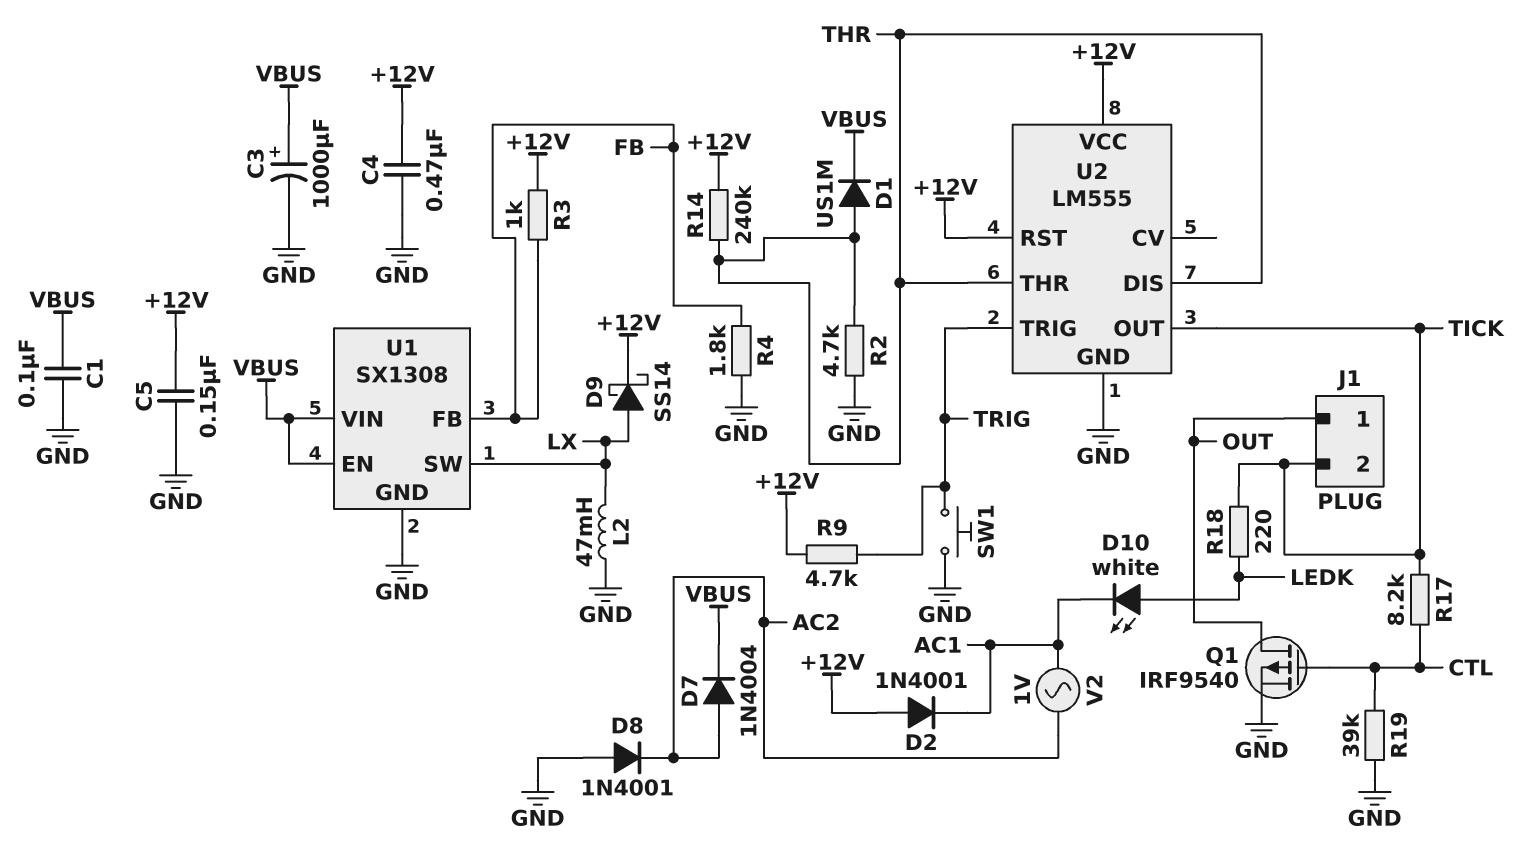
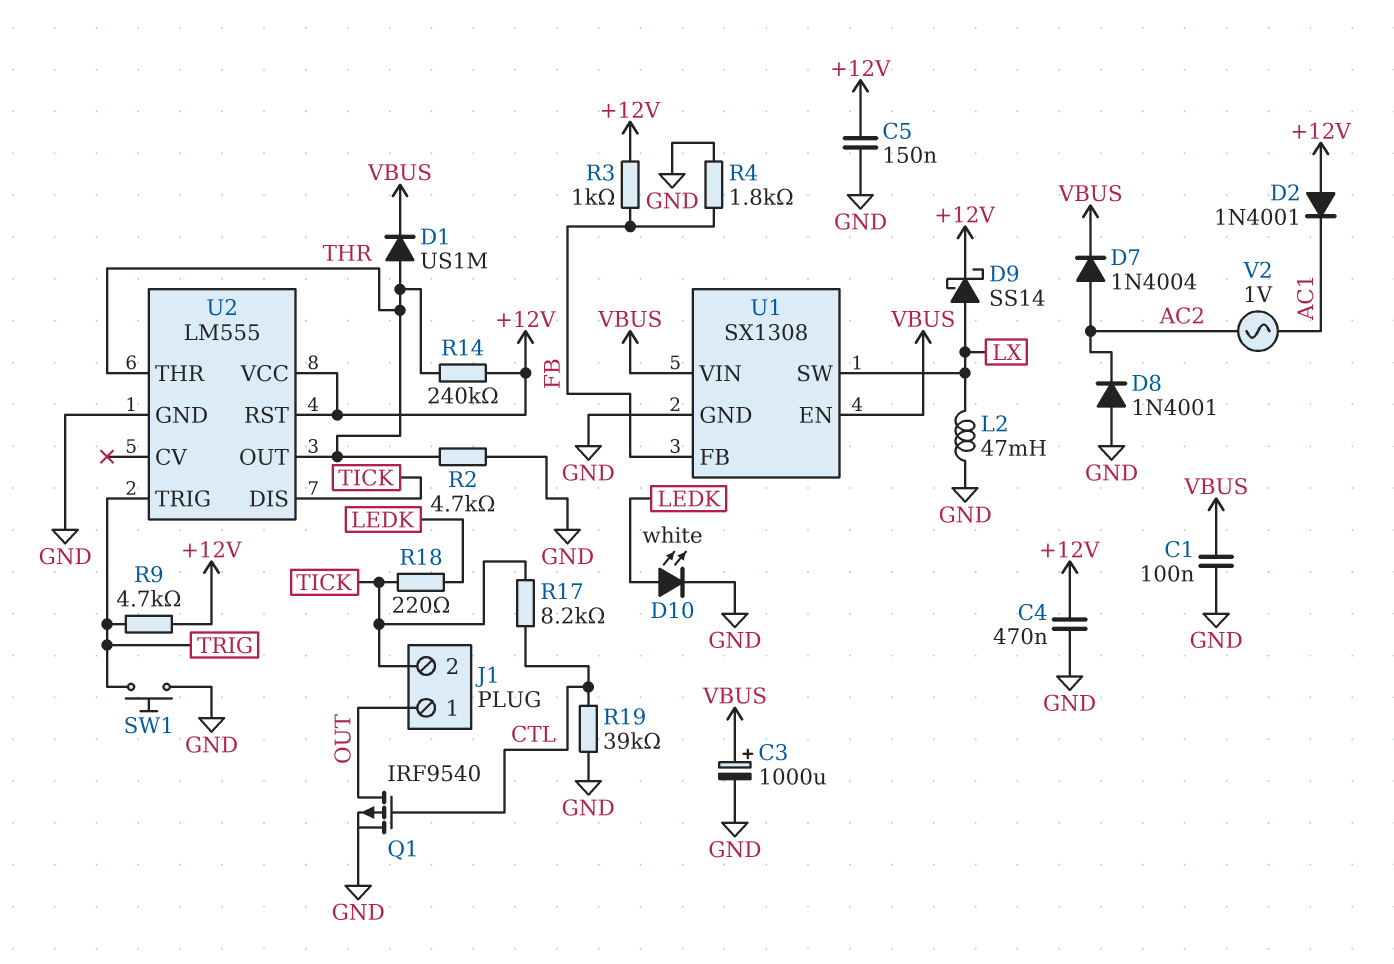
D10: LED white (A LEDK, K AC1) -> LED white (A LEDK, K GND)
U2 pin DIS: THR -> TICK
U2 pin OUT: TICK -> THR

